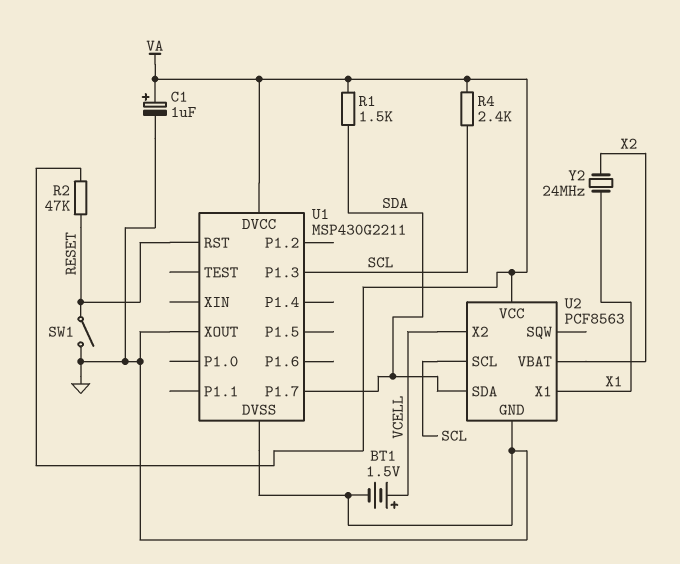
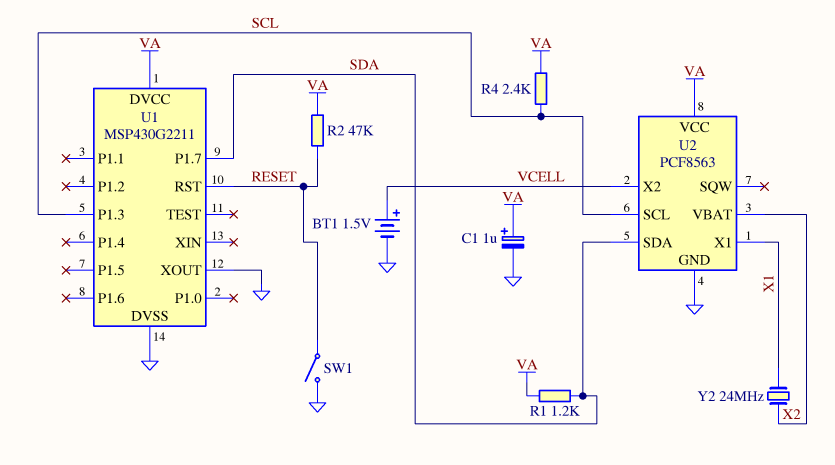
R1: 1.5k (SDA, VA) -> 1.2k (SDA, VA)

